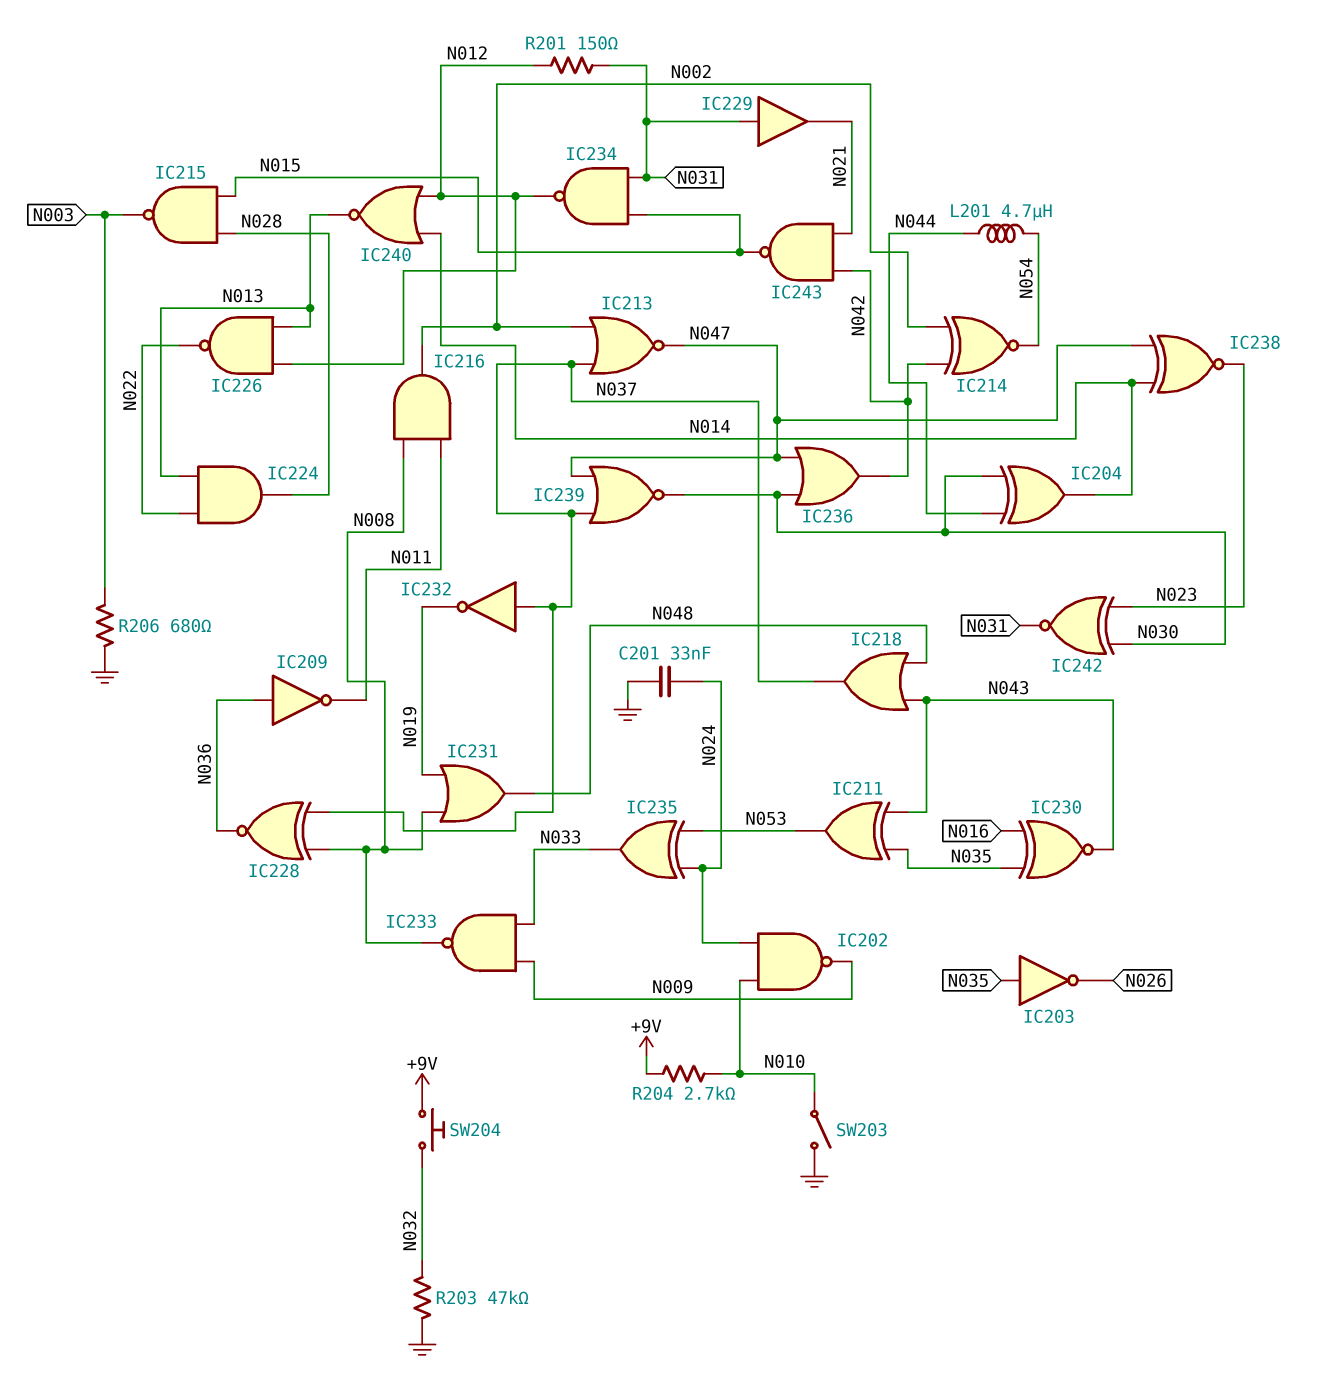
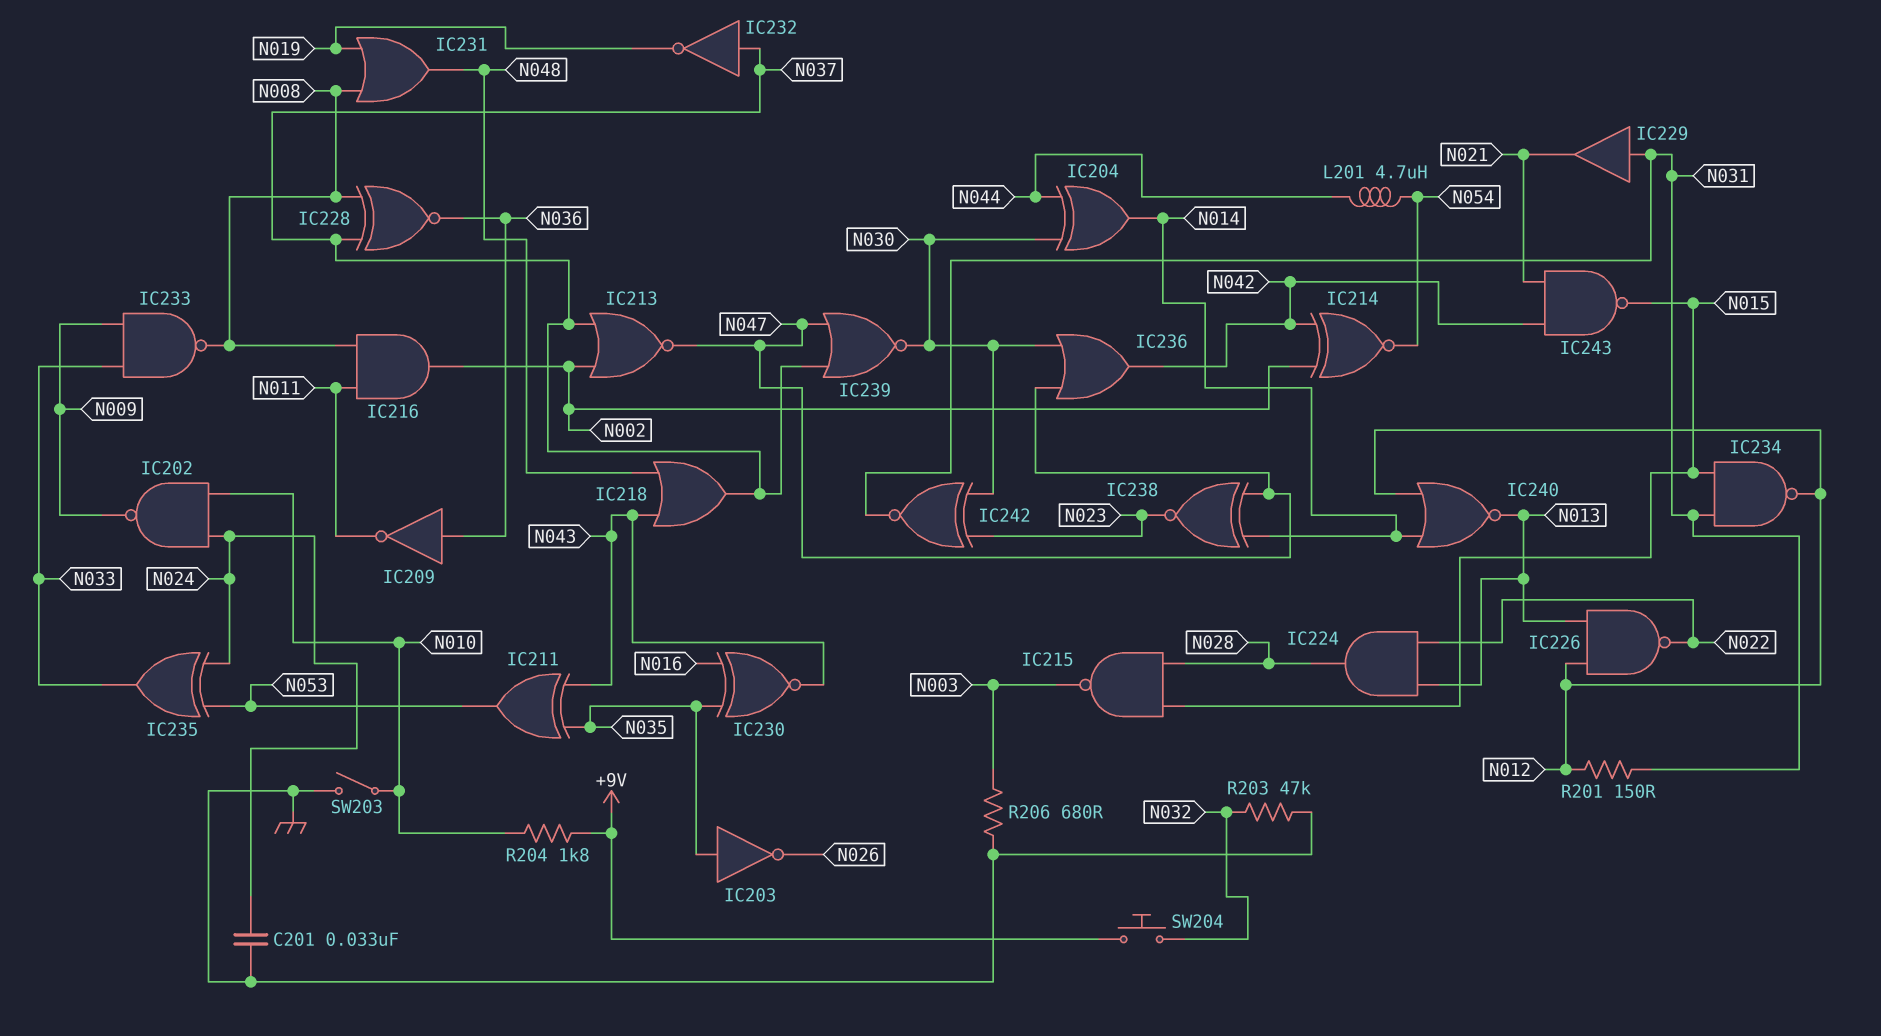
R204: 2.7k (+9V, N010) -> 1.8k (+9V, N010)

